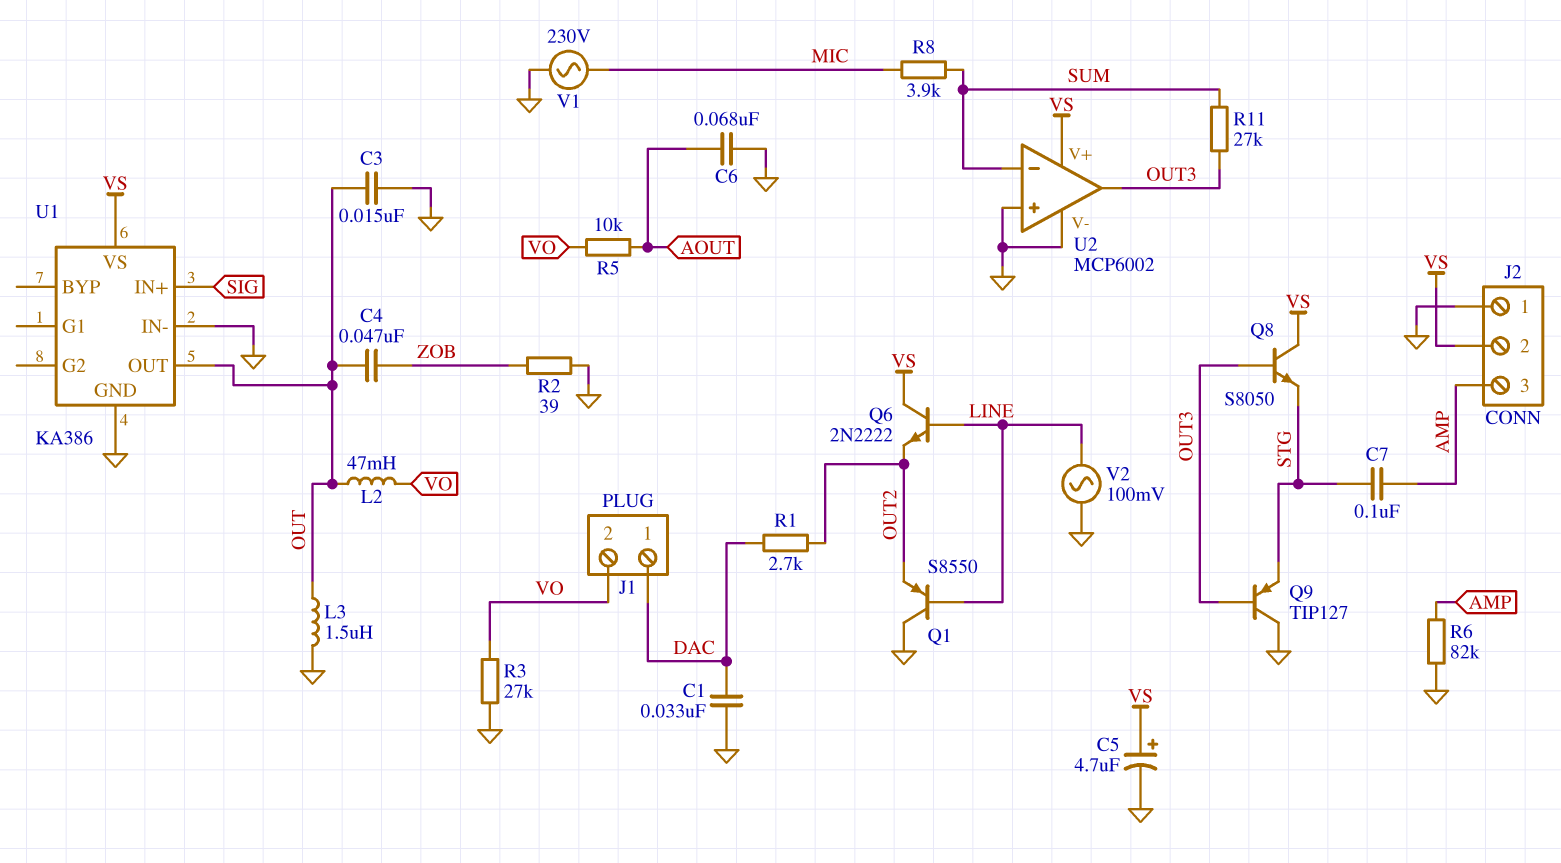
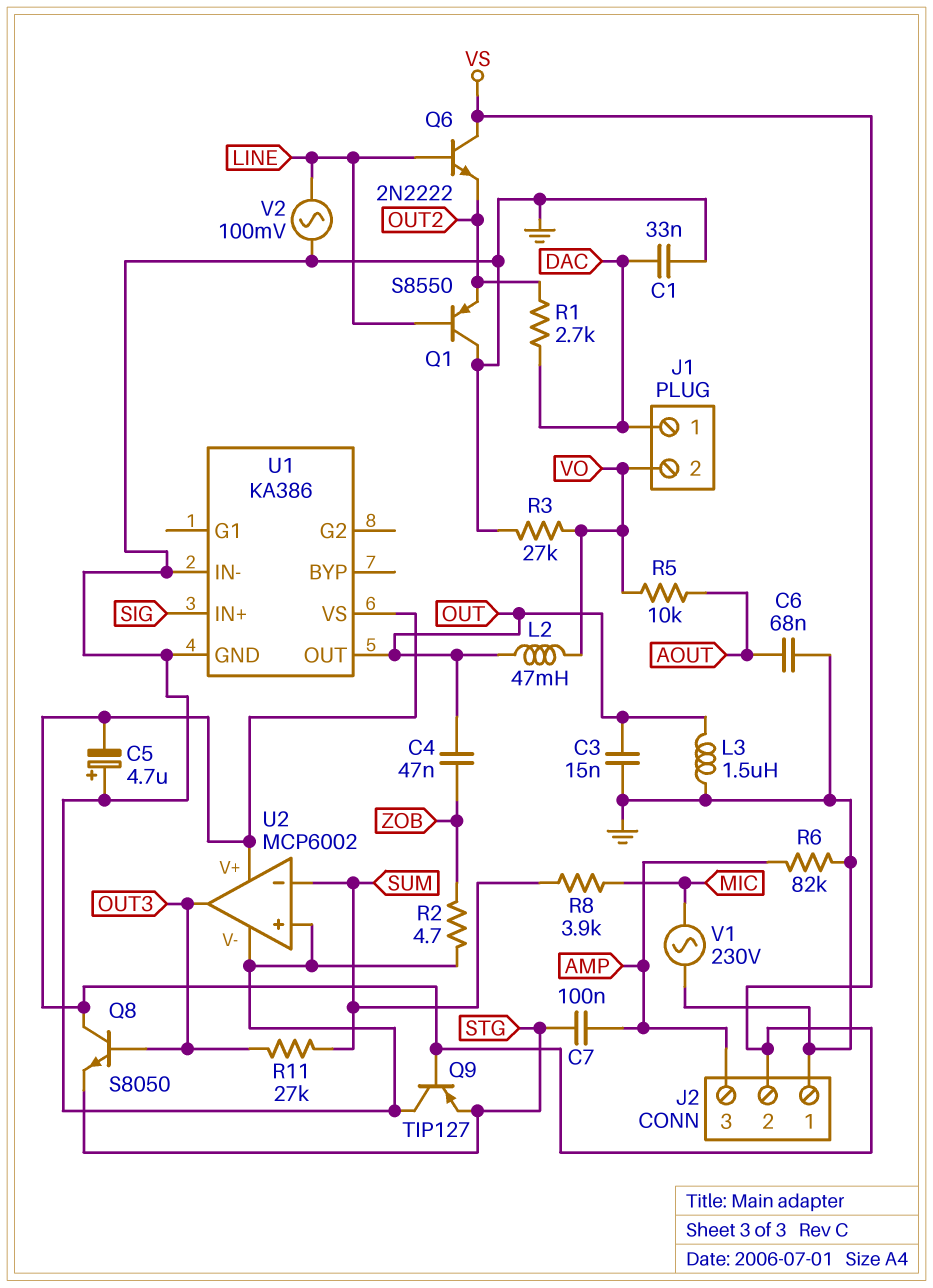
C5: 4.7uF (plus VS, minus GND) -> 4.7uF (plus GND, minus VS)
Q9: PNP TIP127 (B OUT3, C GND, E STG) -> PNP TIP127 (B VS, C GND, E STG)
R2: 39 (GND, ZOB) -> 4.7 (GND, ZOB)

